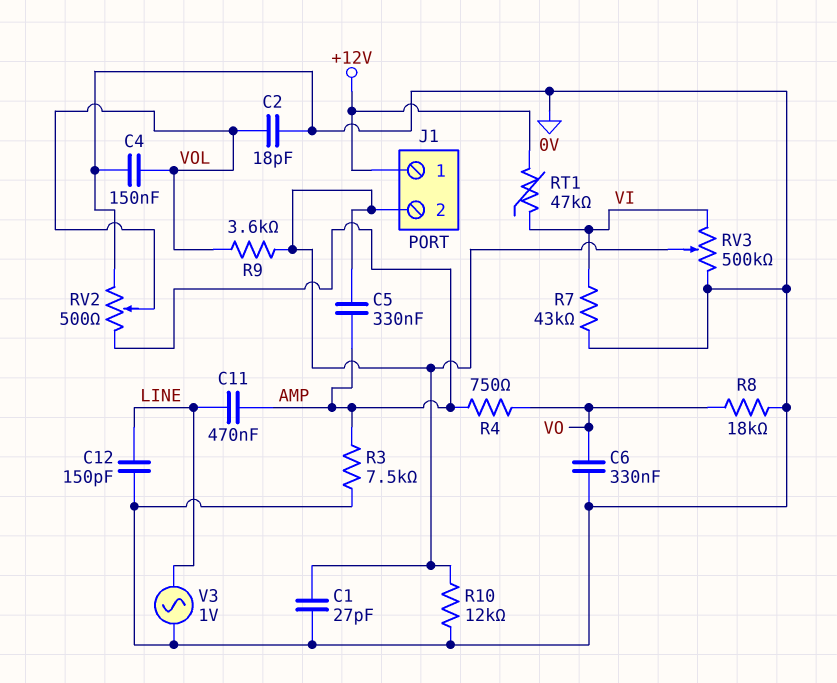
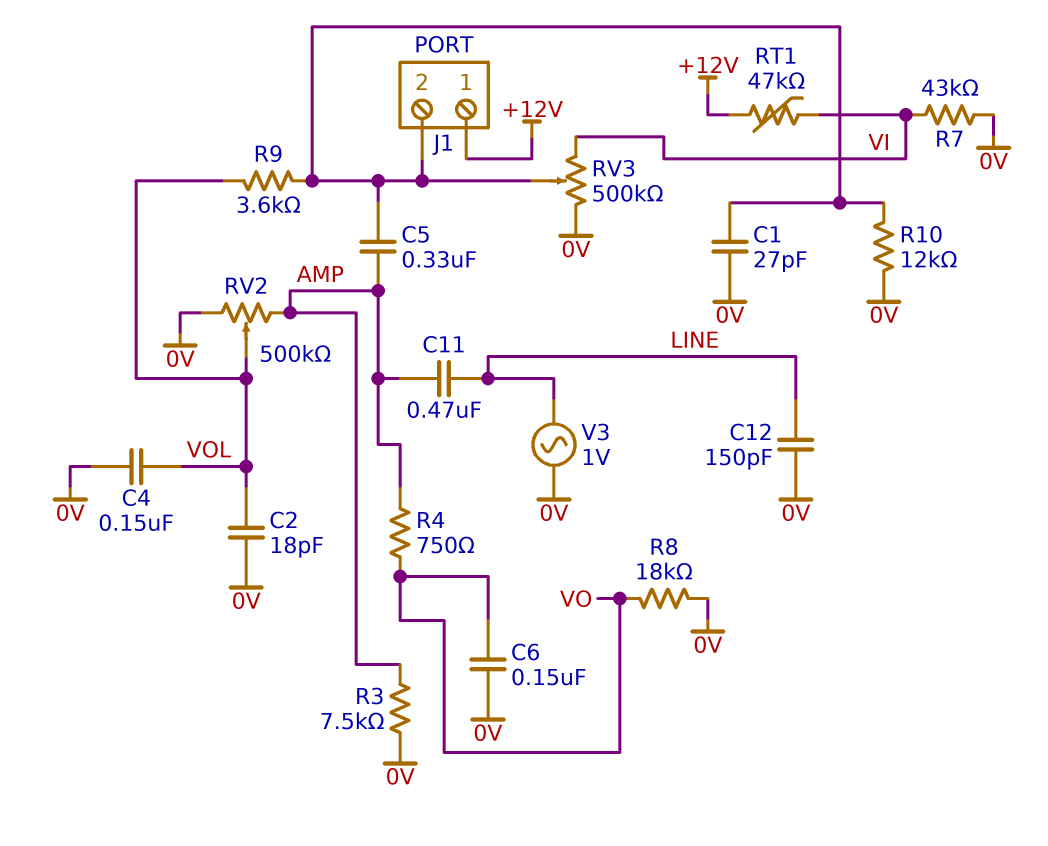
C6: 330nF (0V, VO) -> 150nF (0V, VO)
RV2: 500 (0V, AMP, wiper VOL) -> 500k (0V, AMP, wiper VOL)

